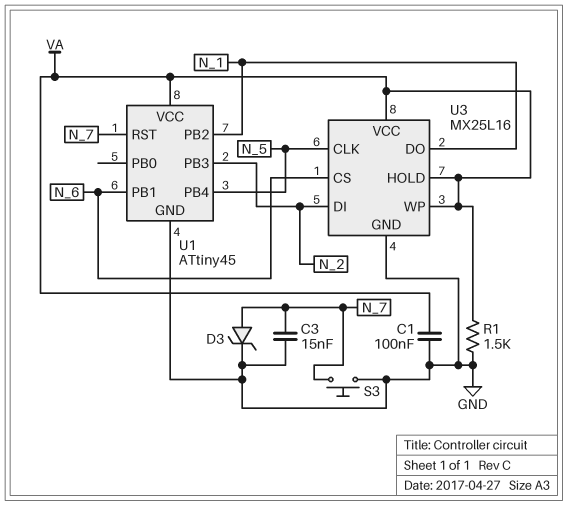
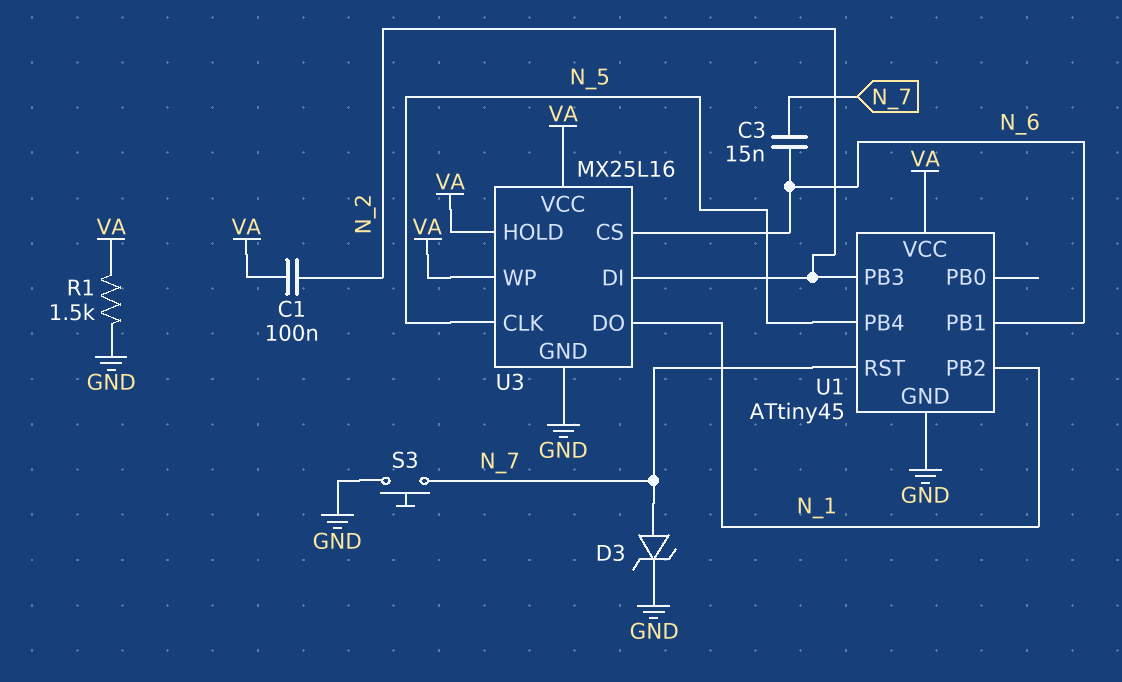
C1: 100nF (GND, VA) -> 100nF (N_2, VA)
C3: 15nF (GND, N_7) -> 15nF (N_6, N_7)

